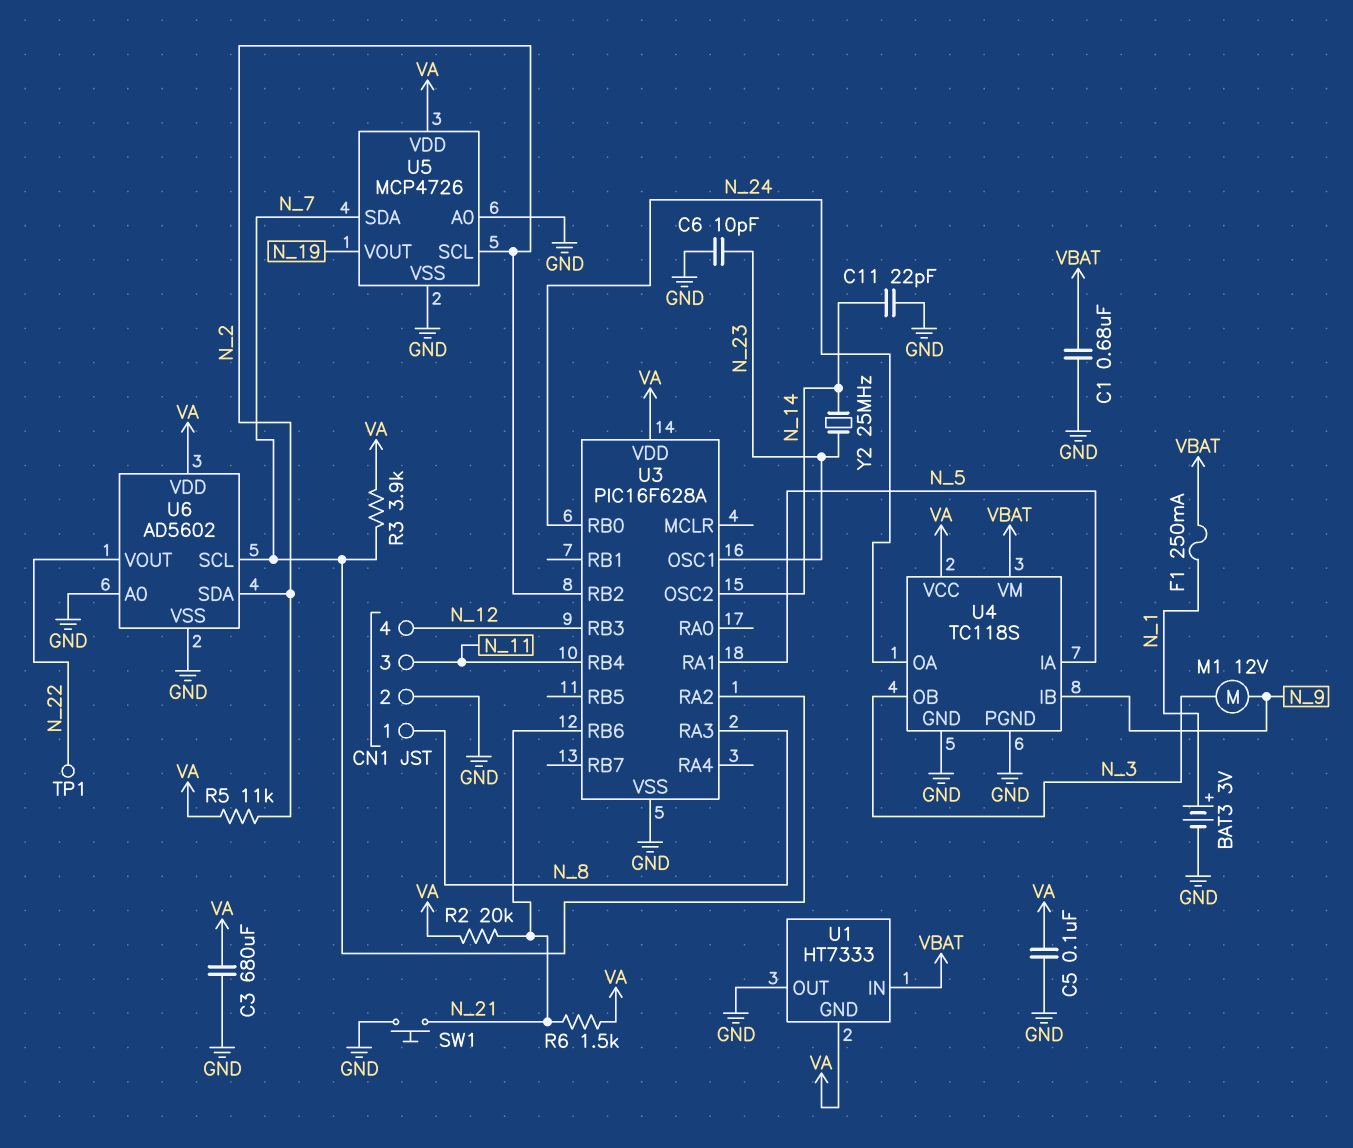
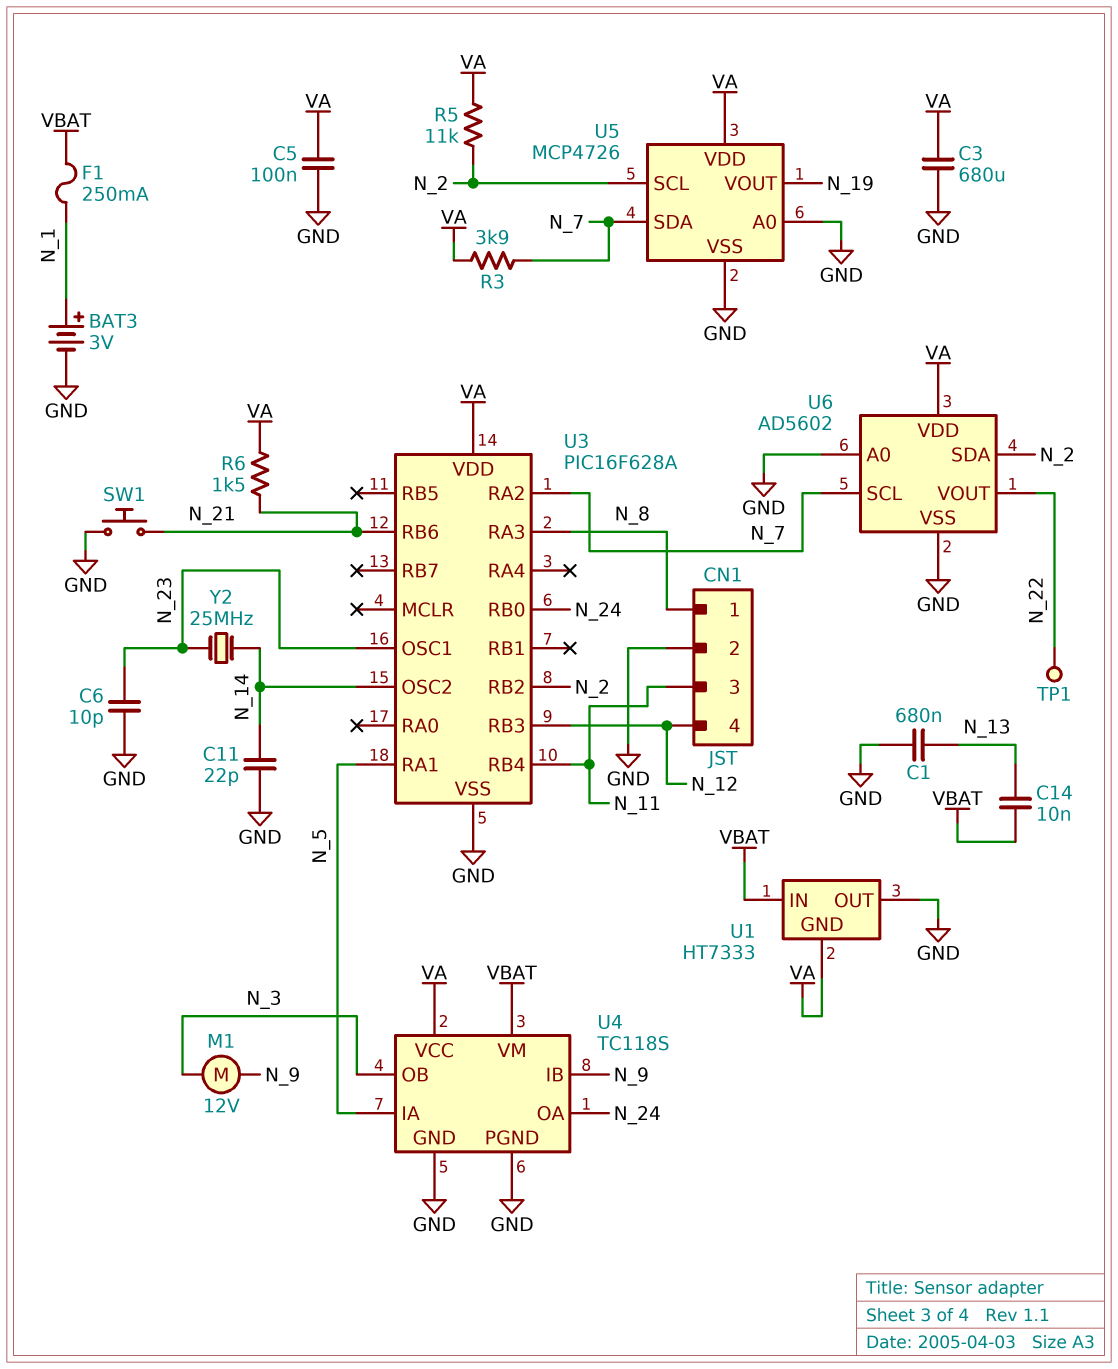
C1: 680nF (GND, VBAT) -> 680nF (GND, N_13)
C14: none -> 10nF (N_13, VBAT)
R2: 20k (N_21, VA) -> none

